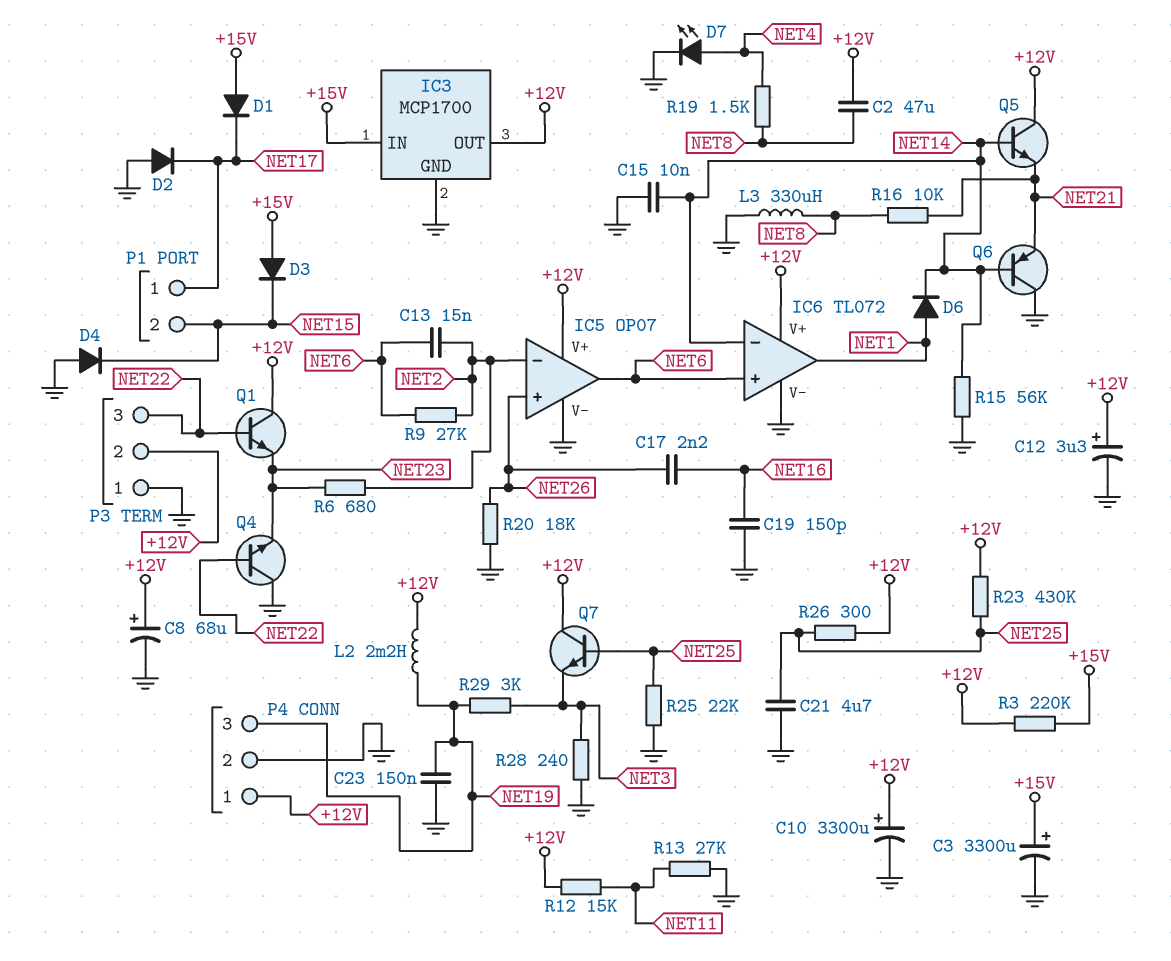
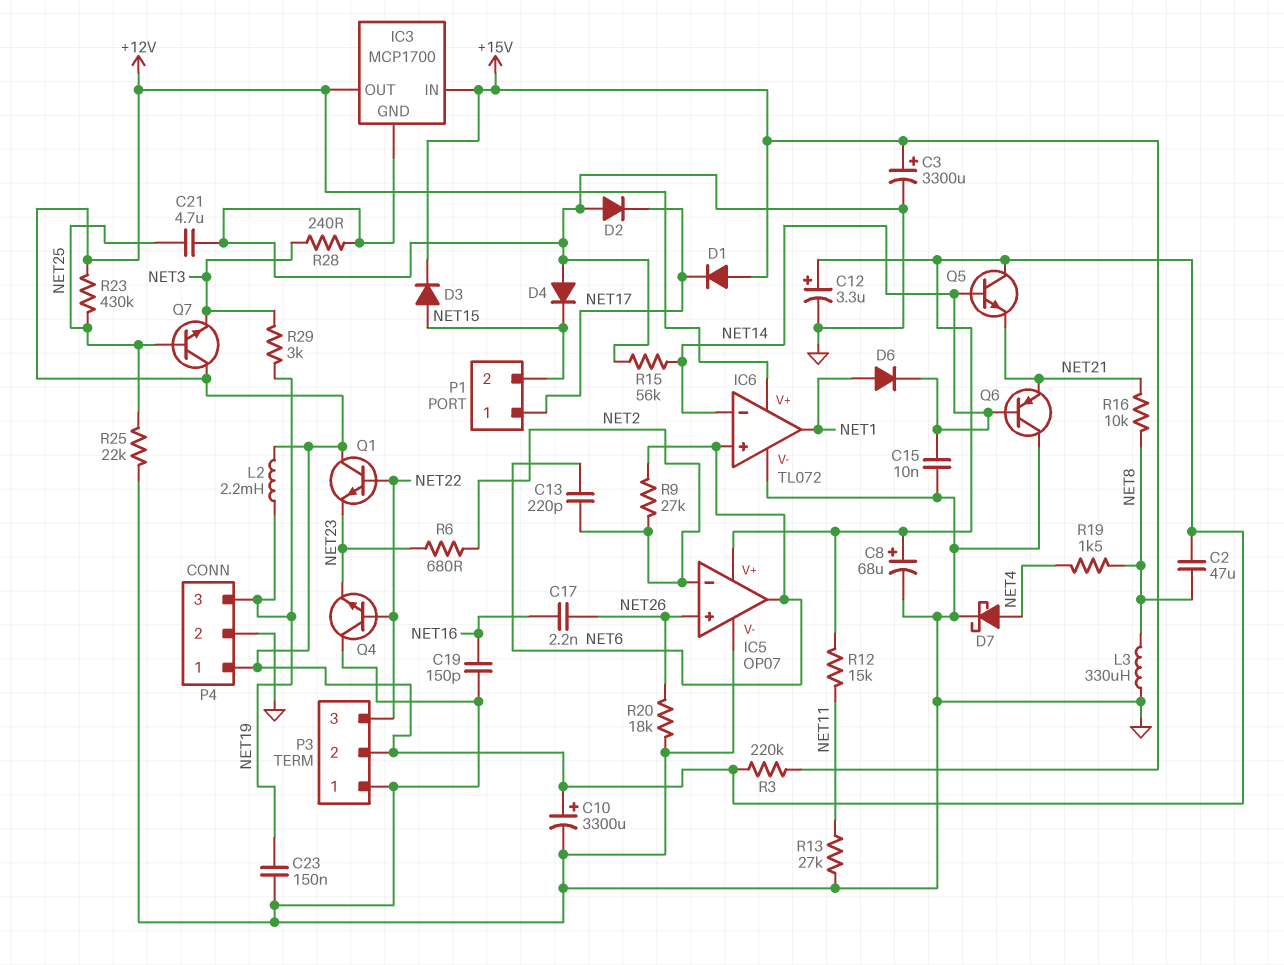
C13: 15nF (NET2, NET6) -> 220pF (NET2, NET6)
D3: diode (A +15V, K NET15) -> diode (A NET15, K +15V)
D7: LED (A NET4, K GND) -> schottky (A NET4, K GND)
R26: 300 (+12V, NET25) -> none

